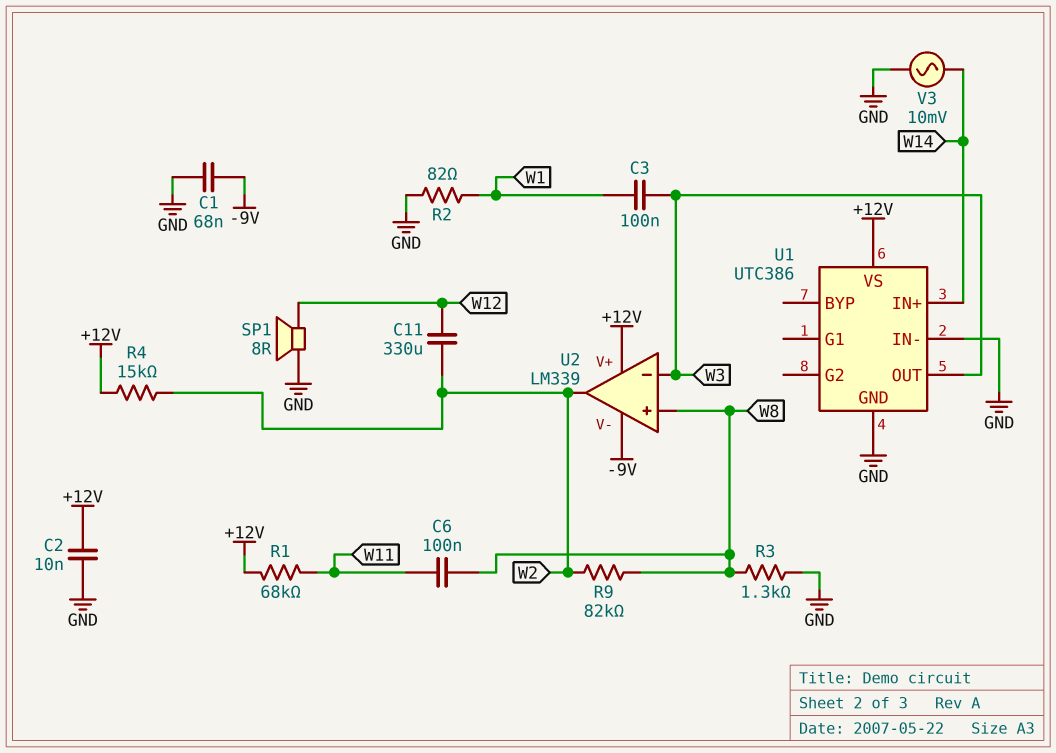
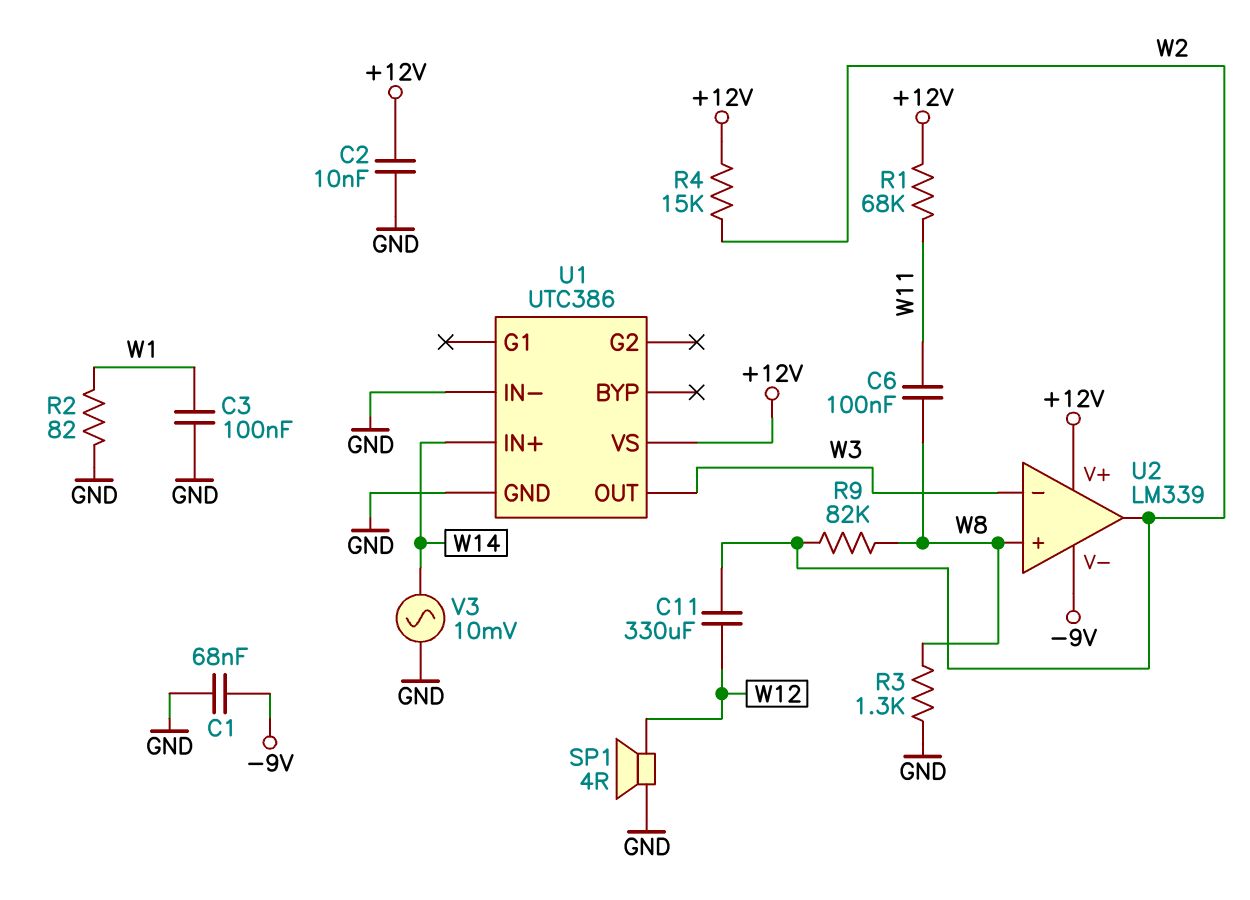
C3: 100nF (W1, W3) -> 100nF (GND, W1)
SP1: speaker 8R (GND, W12) -> speaker 4R (GND, W12)

